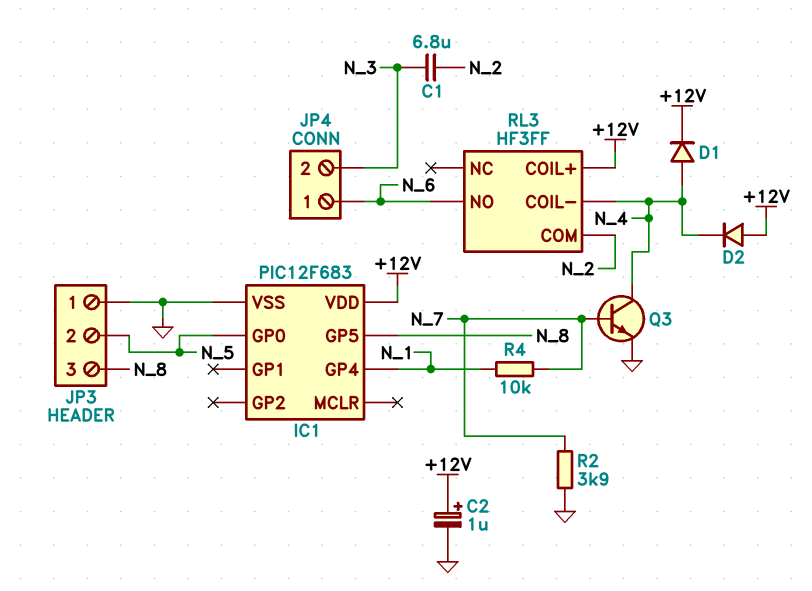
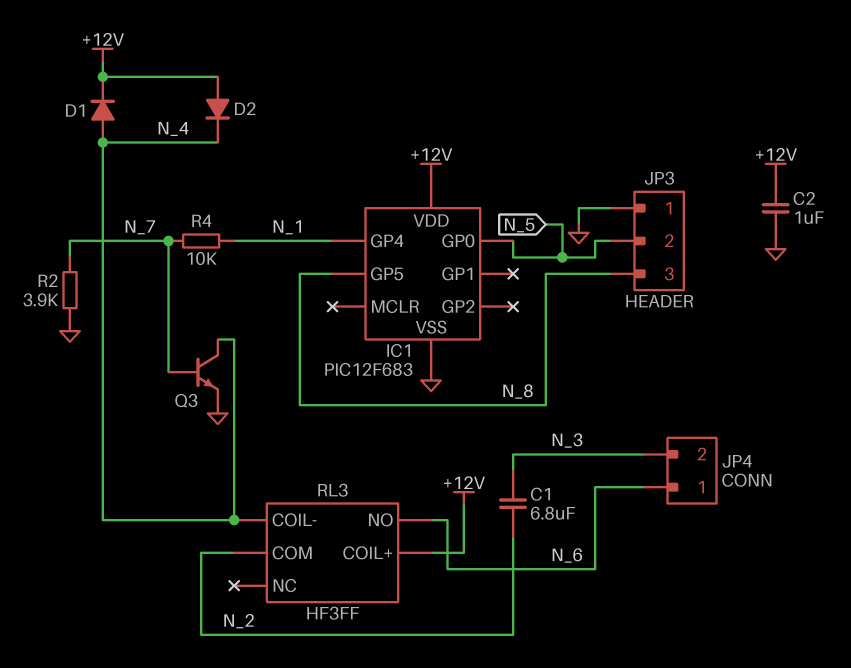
C2: 1uF (plus +12V, minus GND) -> 1uF (+12V, GND)

